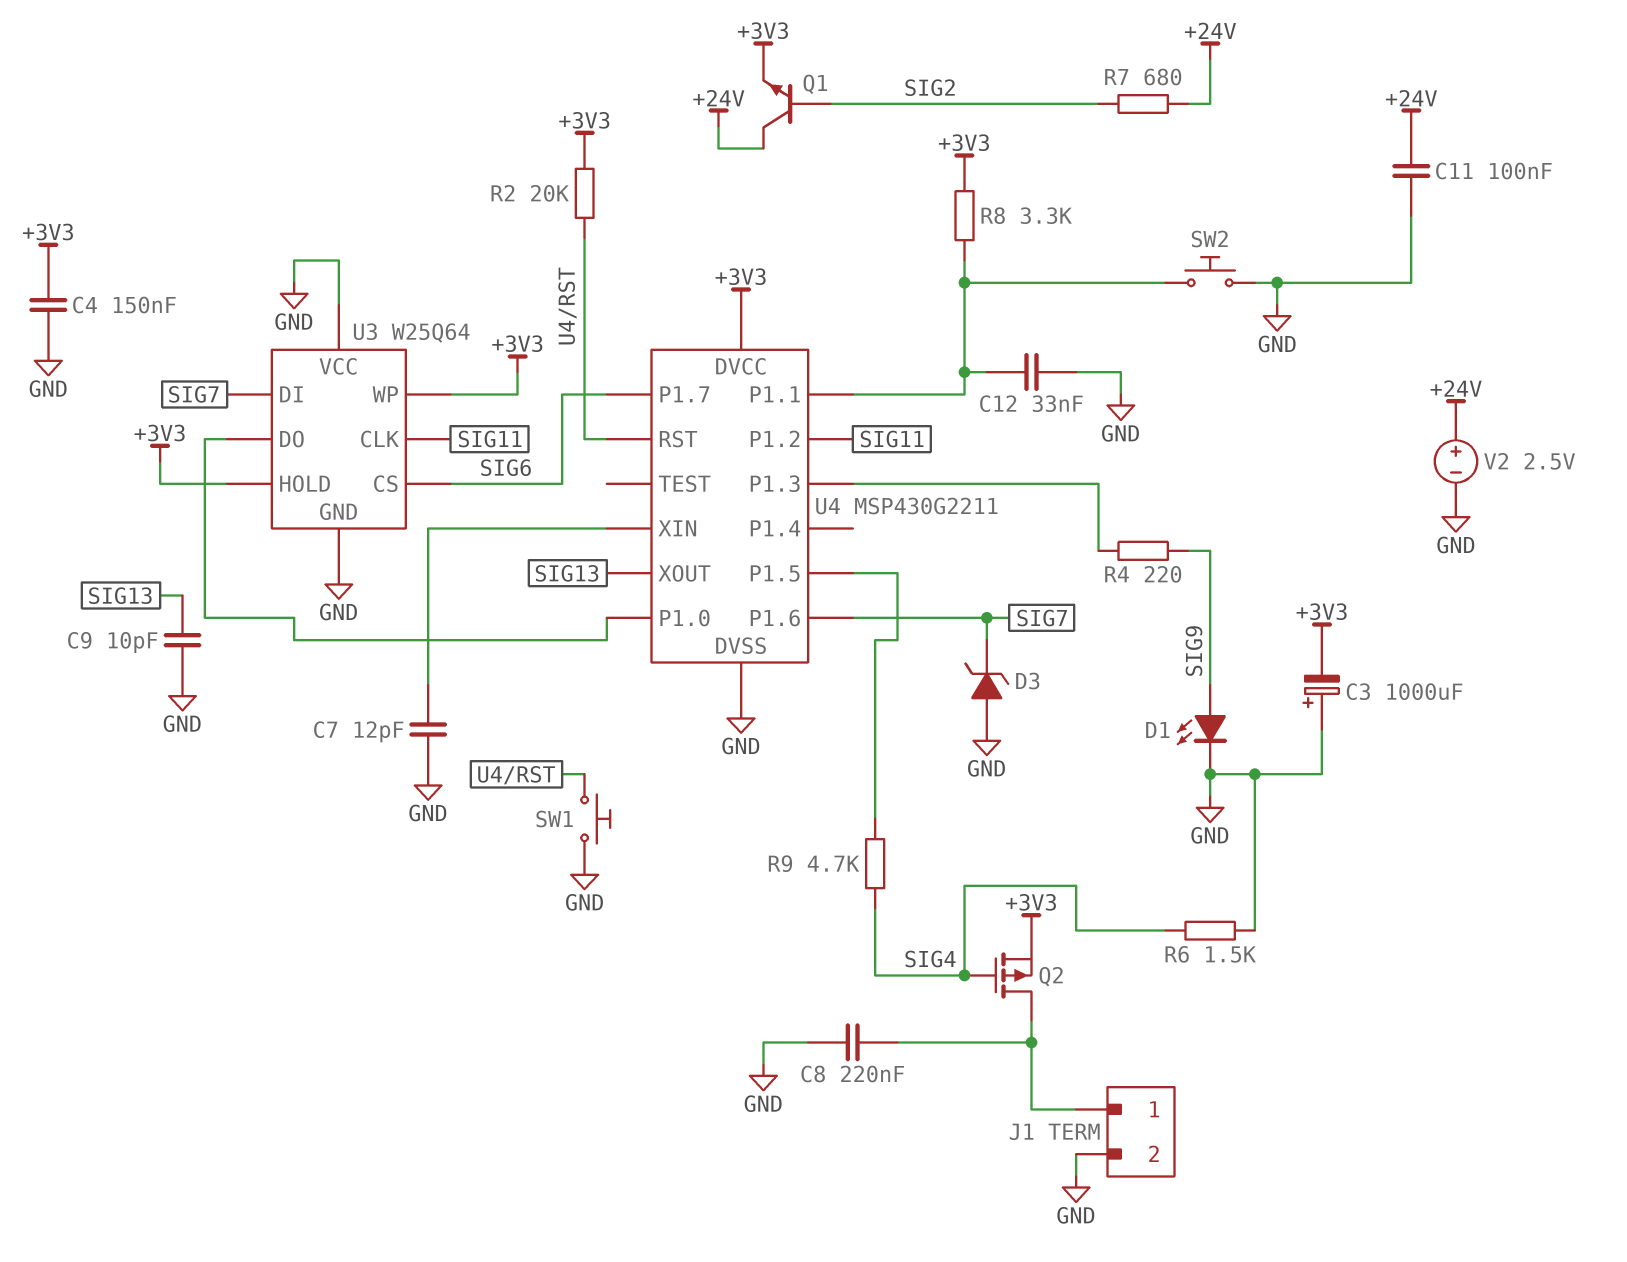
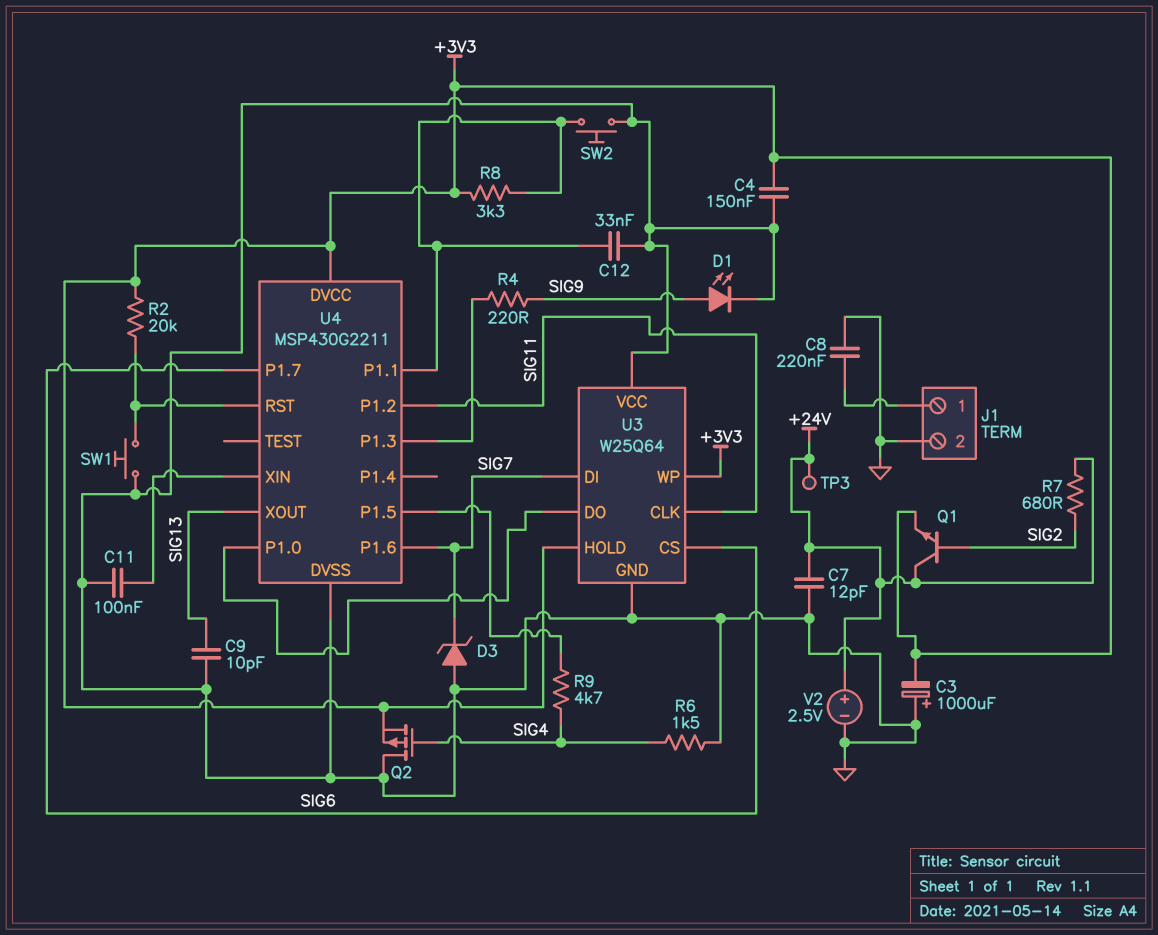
C7: 12pF (GND, U4/XIN) -> 12pF (+24V, GND)
C11: 100nF (+24V, GND) -> 100nF (GND, U4/XIN)
Q2: PMOS (G SIG4, D J1/1, S +3V3) -> PMOS (G SIG4, D GND, S +3V3)
TP3: none -> test point (+24V)

